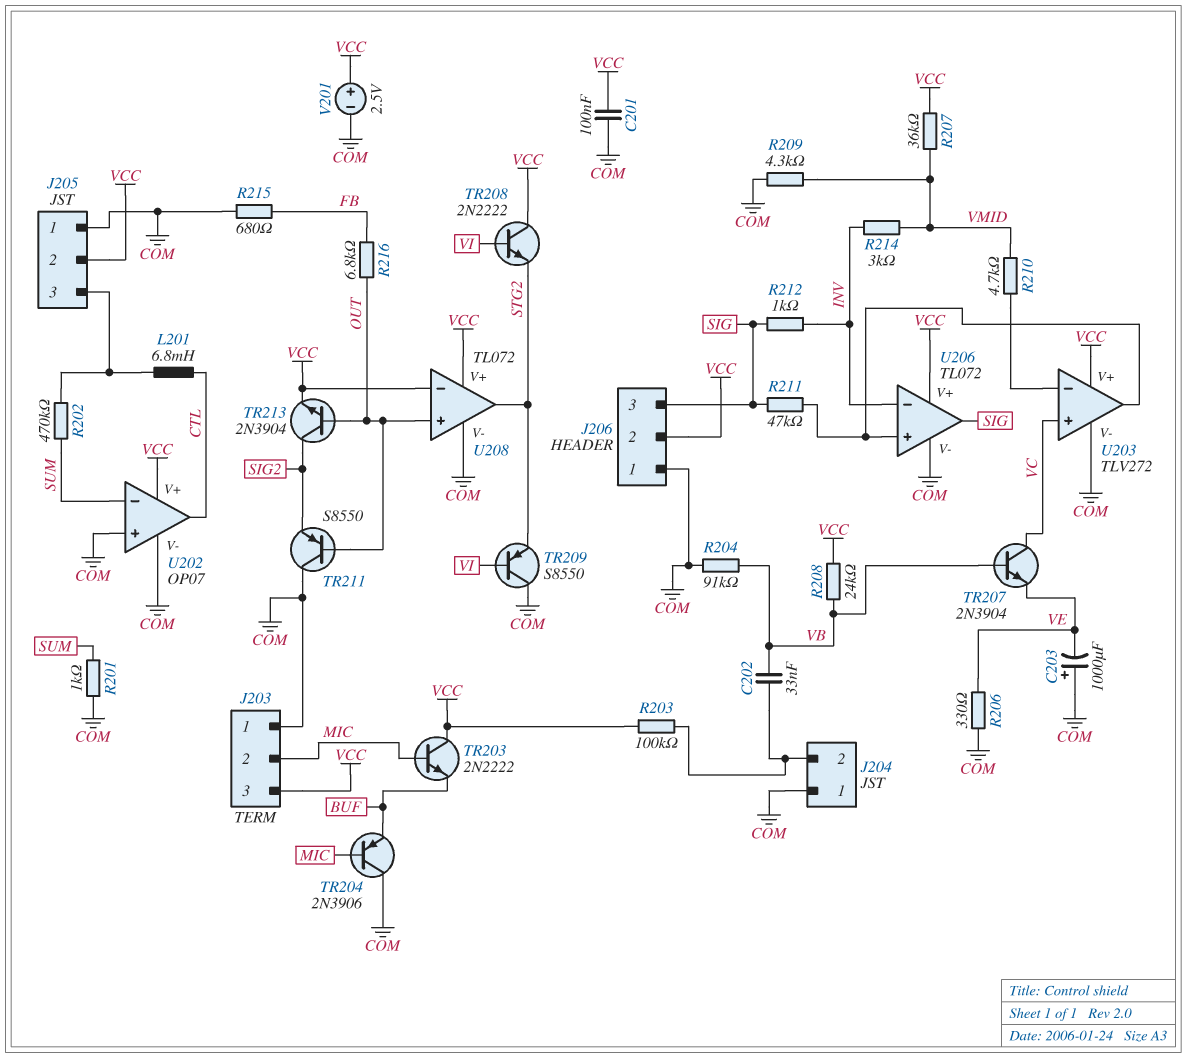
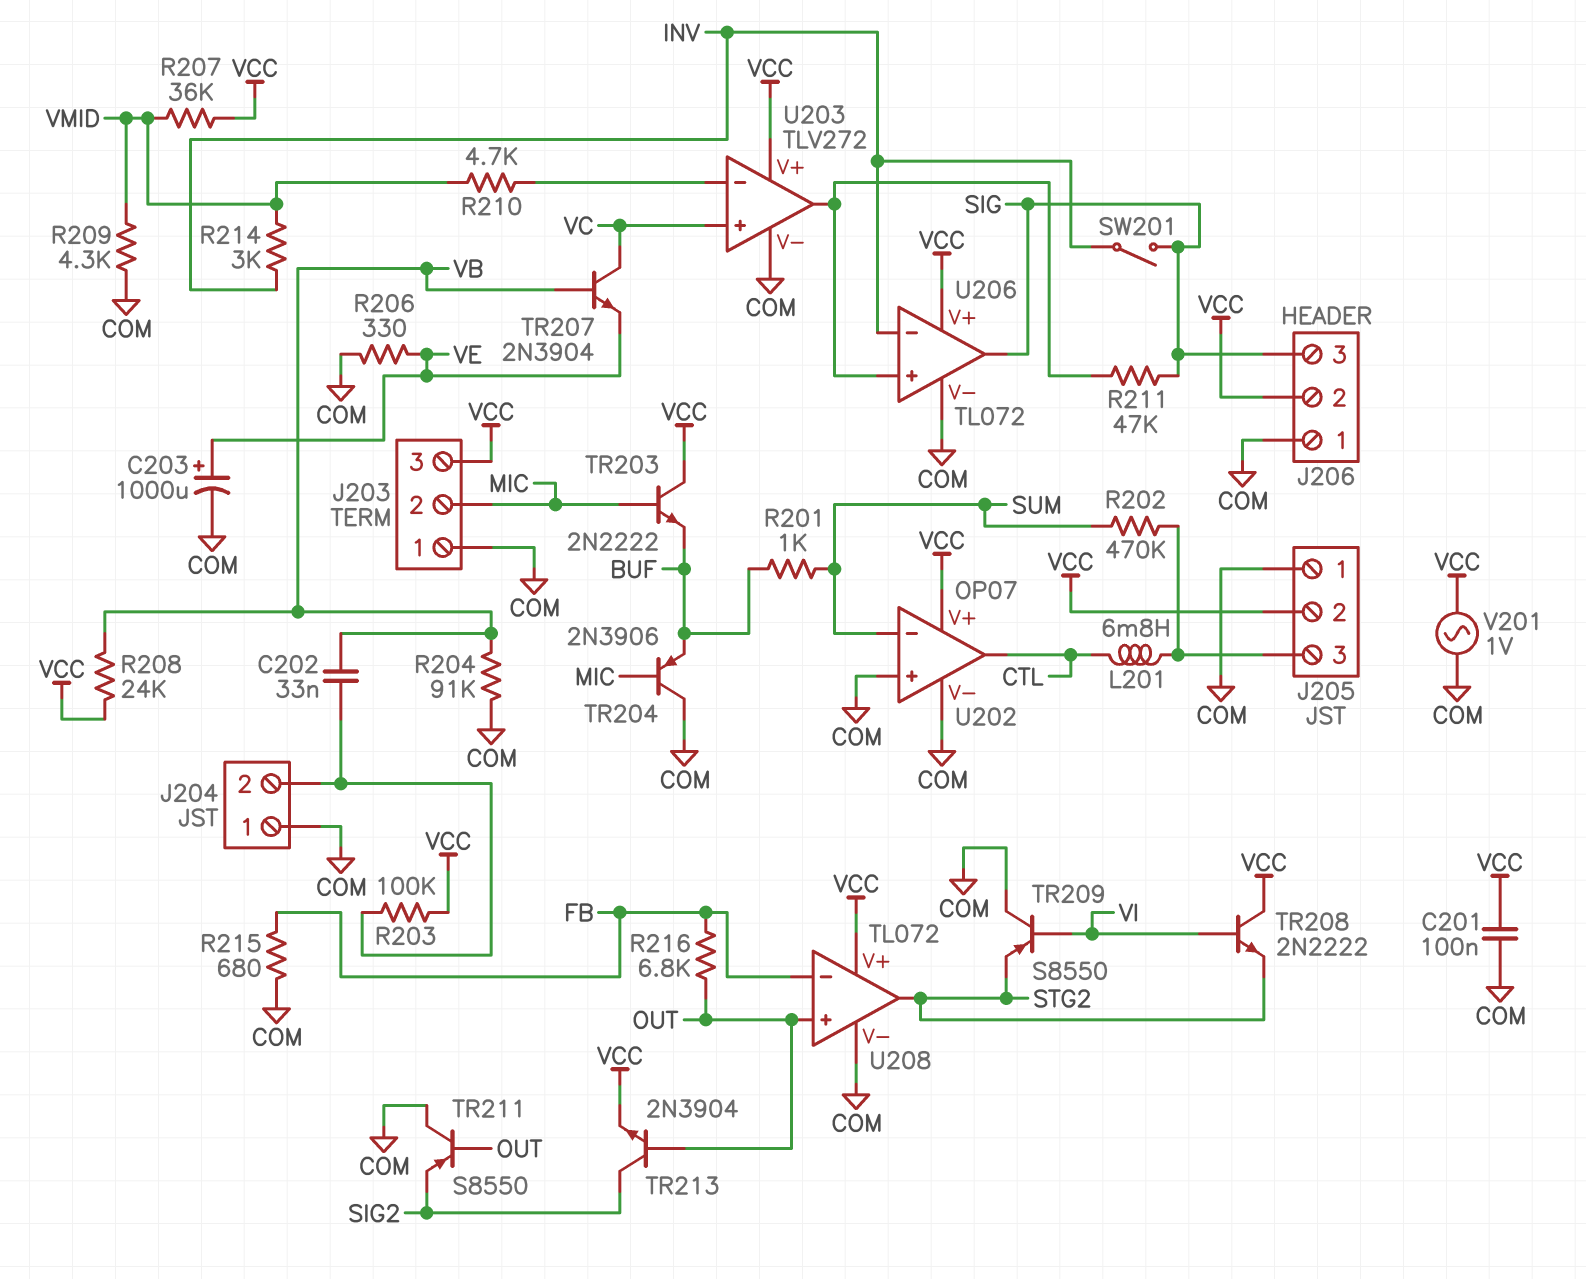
C203: 1000uF (plus COM, minus VE) -> 1000uF (plus VE, minus COM)
R201: 1k (COM, SUM) -> 1k (BUF, SUM)
R212: 1k (INV, SIG) -> none
SW201: none -> switch (INV, SIG)
U208 pin in-: VCC -> FB
V201: 2.5V (plus VCC, minus COM) -> AC 1V (COM, VCC)

